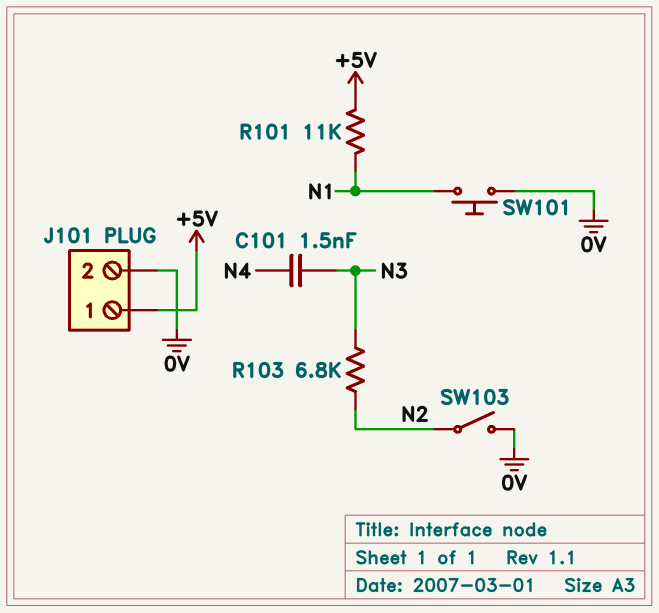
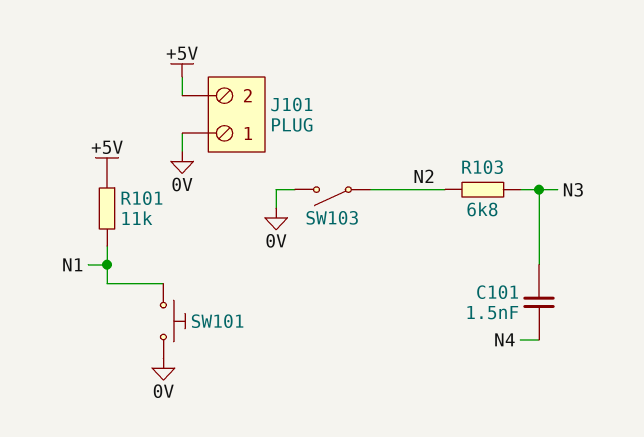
J101 pin 1: +5V -> 0V
J101 pin 2: 0V -> +5V

